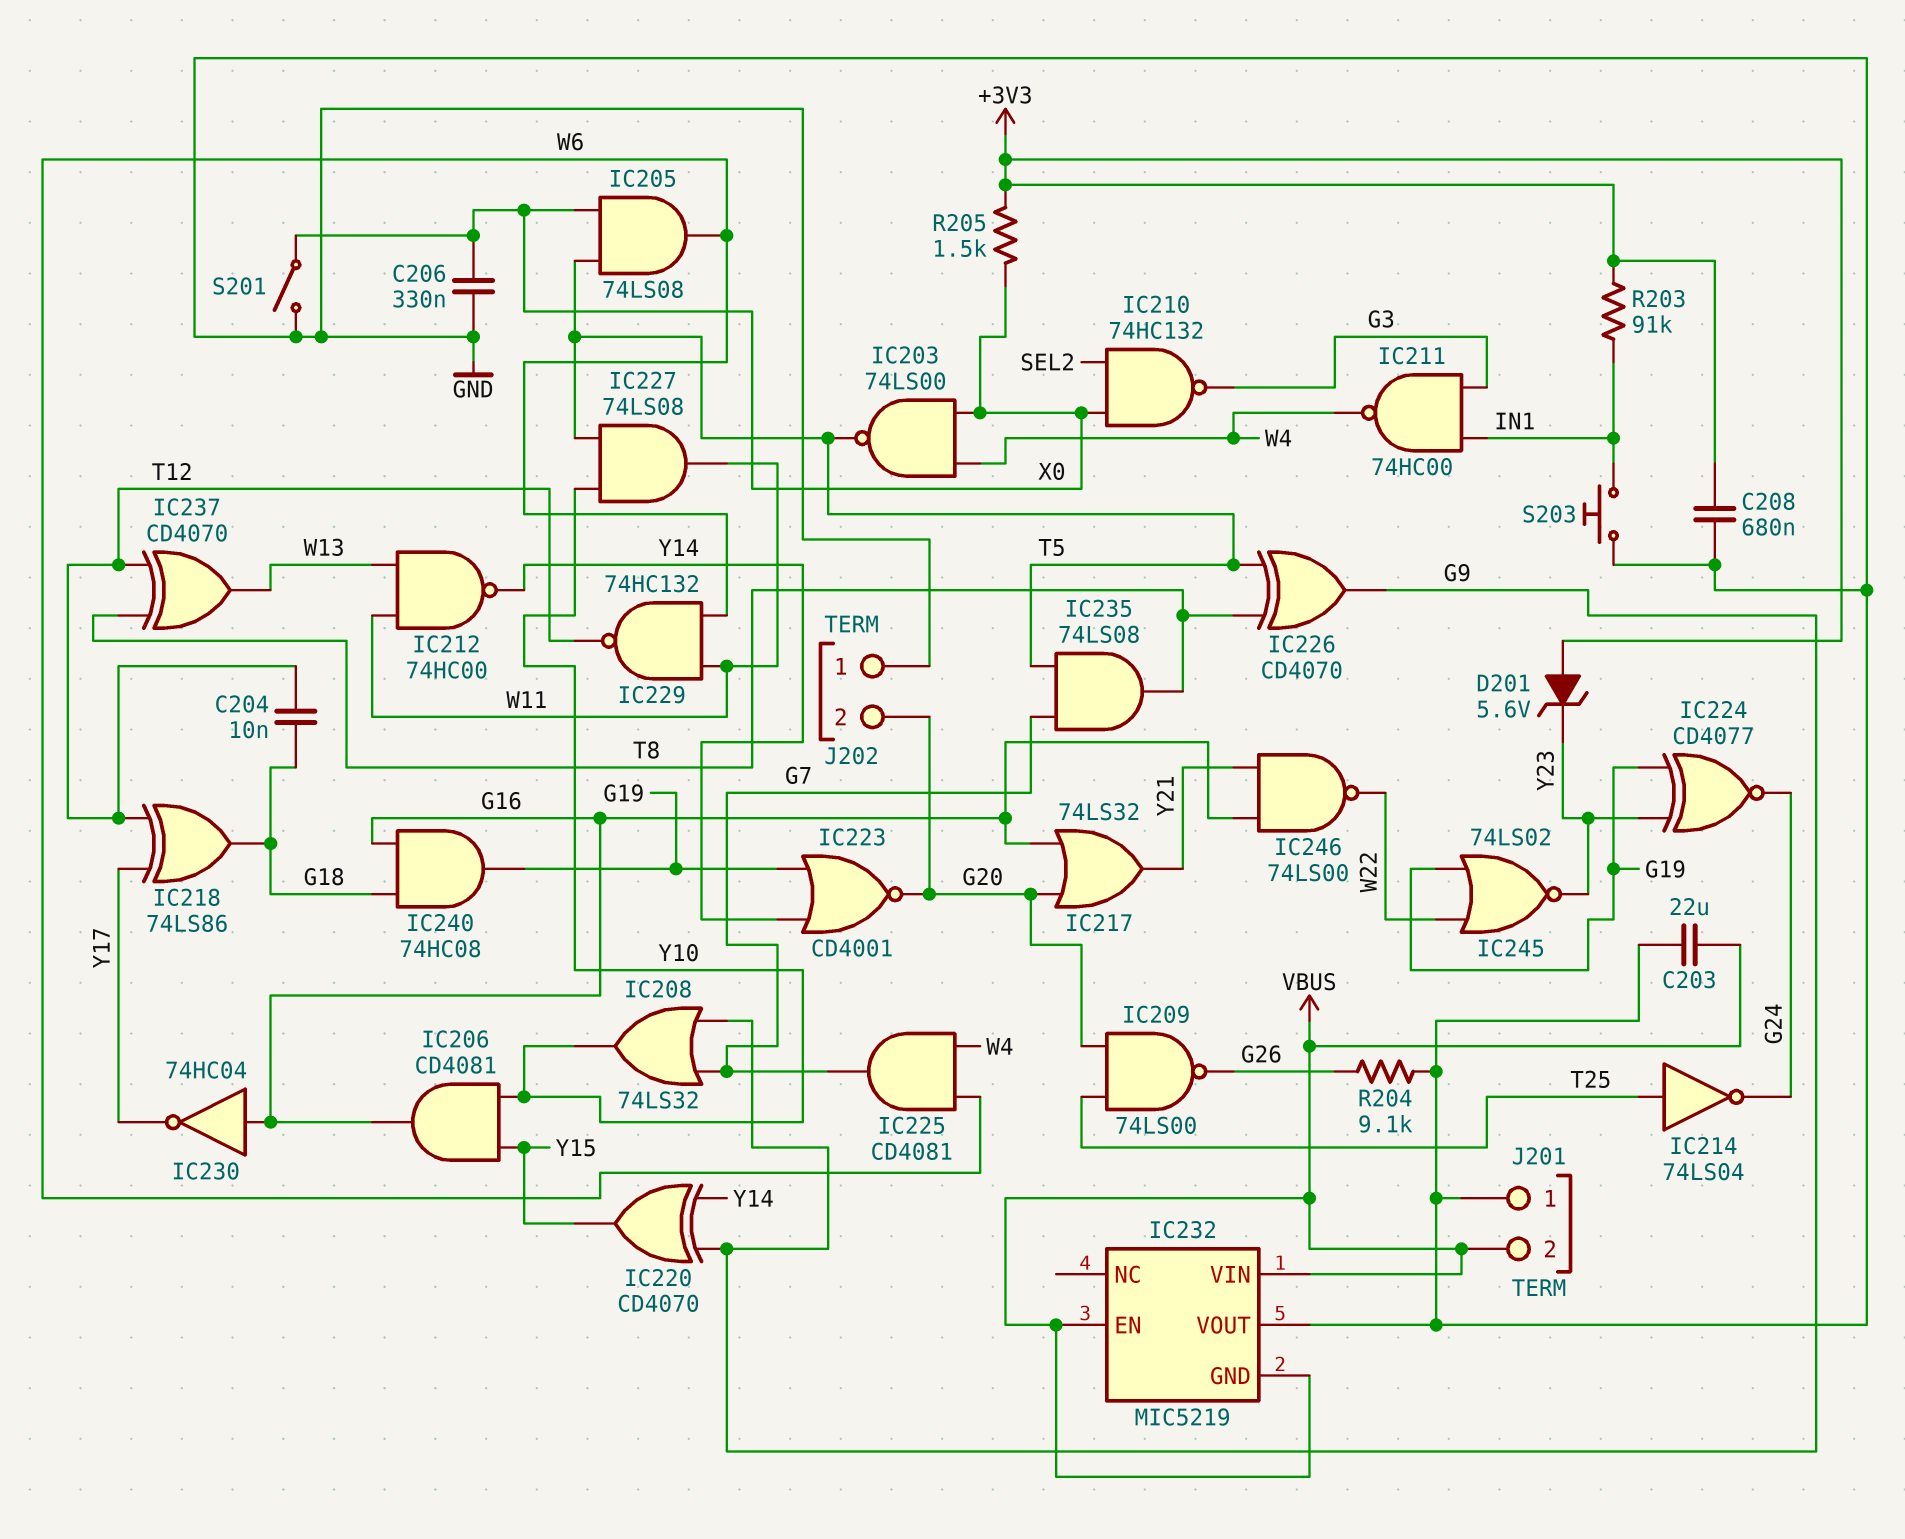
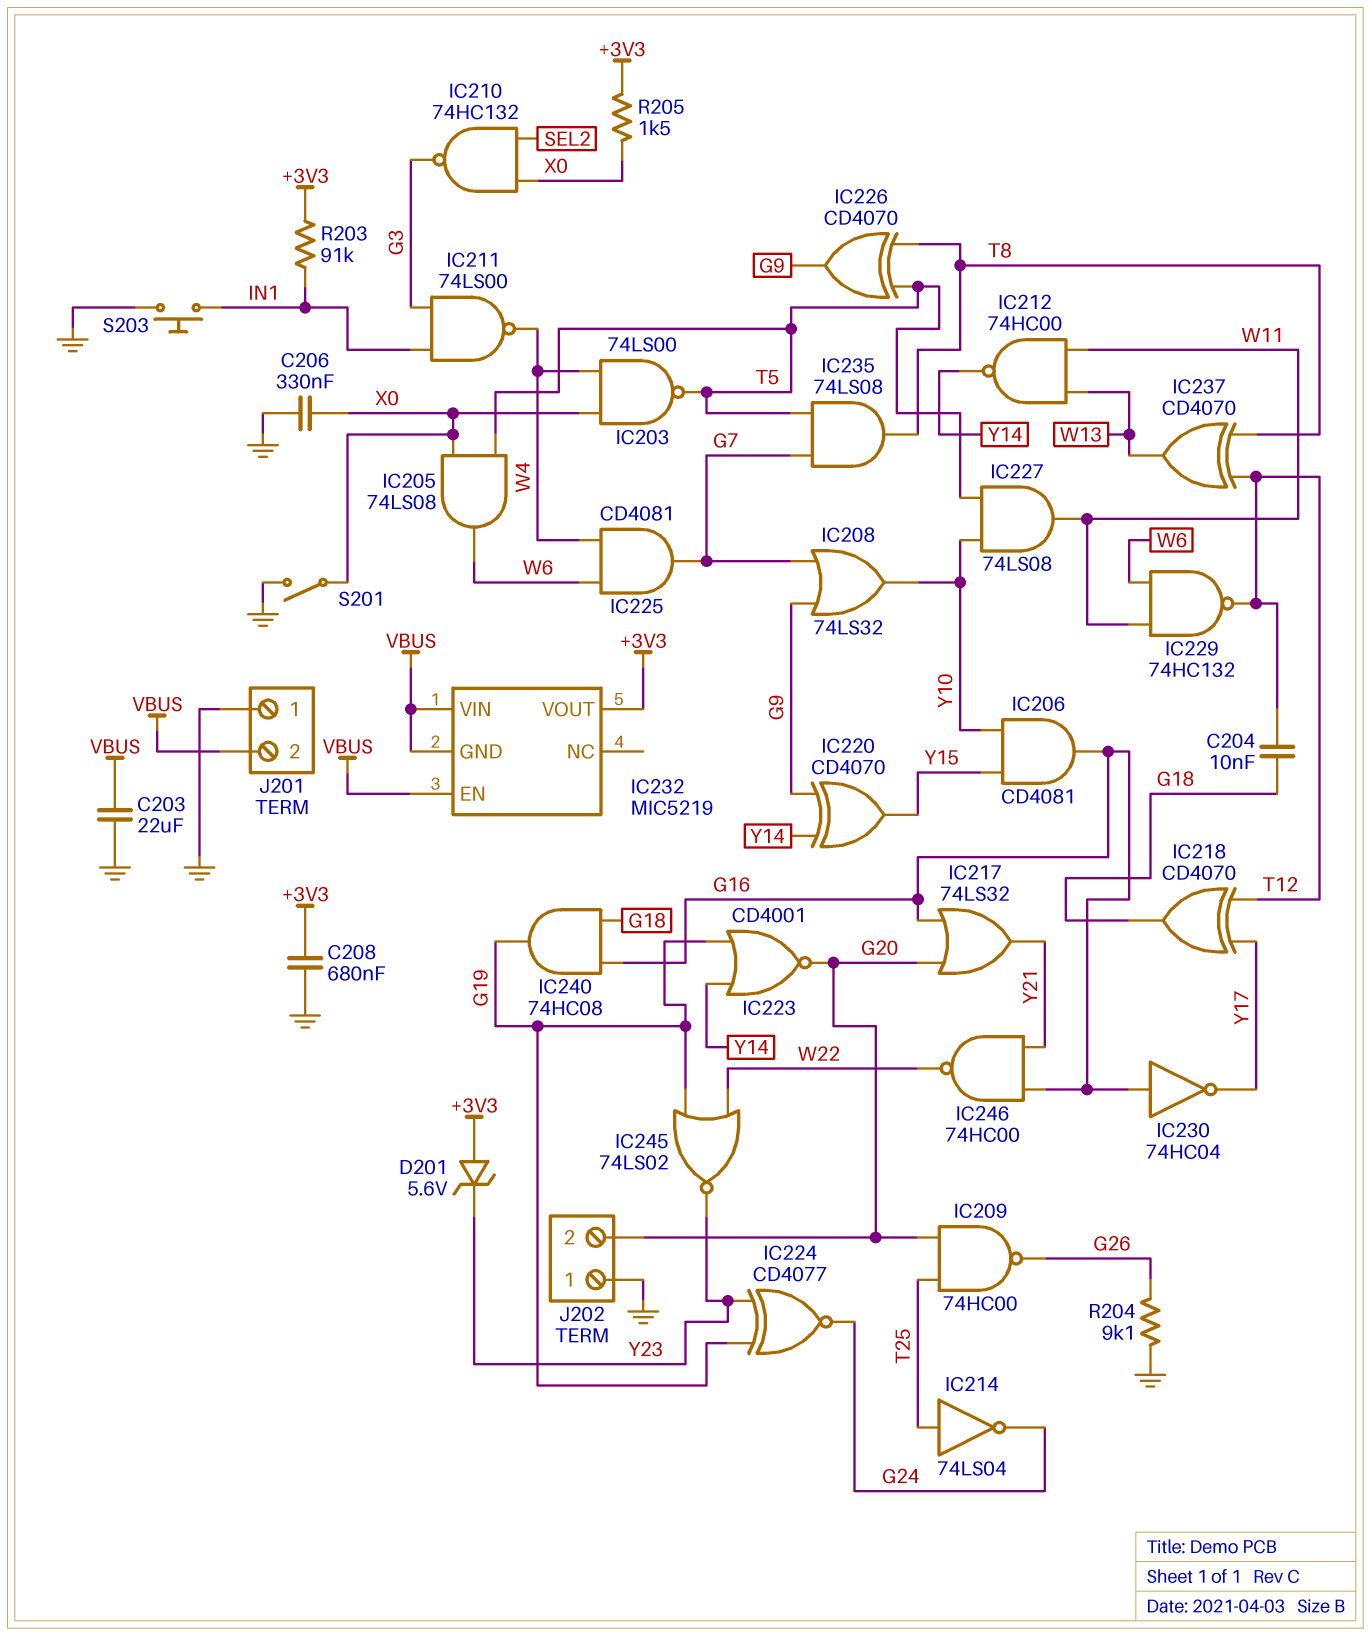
IC209: NAND 74LS00 (in G20, in T25, out G26) -> NAND 74HC00 (in G20, in T25, out G26)
IC211: NAND 74HC00 (in G3, in IN1, out W4) -> NAND 74LS00 (in G3, in IN1, out W4)
IC218: XOR 74LS86 (in T12, in Y17, out G18) -> XOR CD4070 (in T12, in Y17, out G18)
IC232 pin VOUT: GND -> +3V3
IC246: NAND 74LS00 (in G16, in Y21, out W22) -> NAND 74HC00 (in G16, in Y21, out W22)

